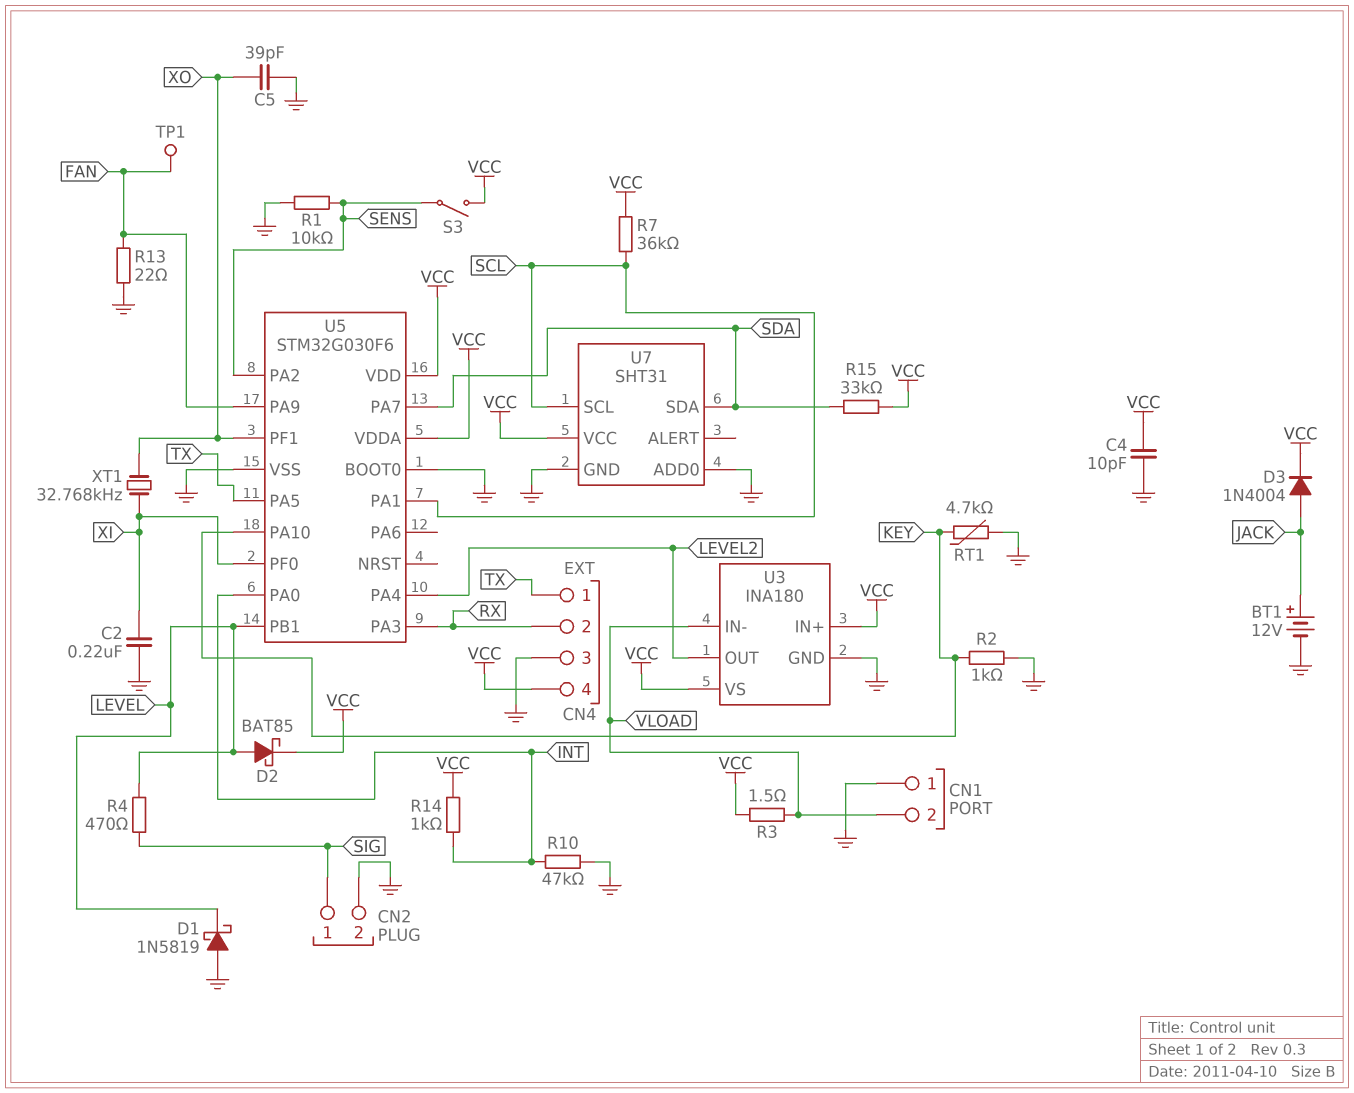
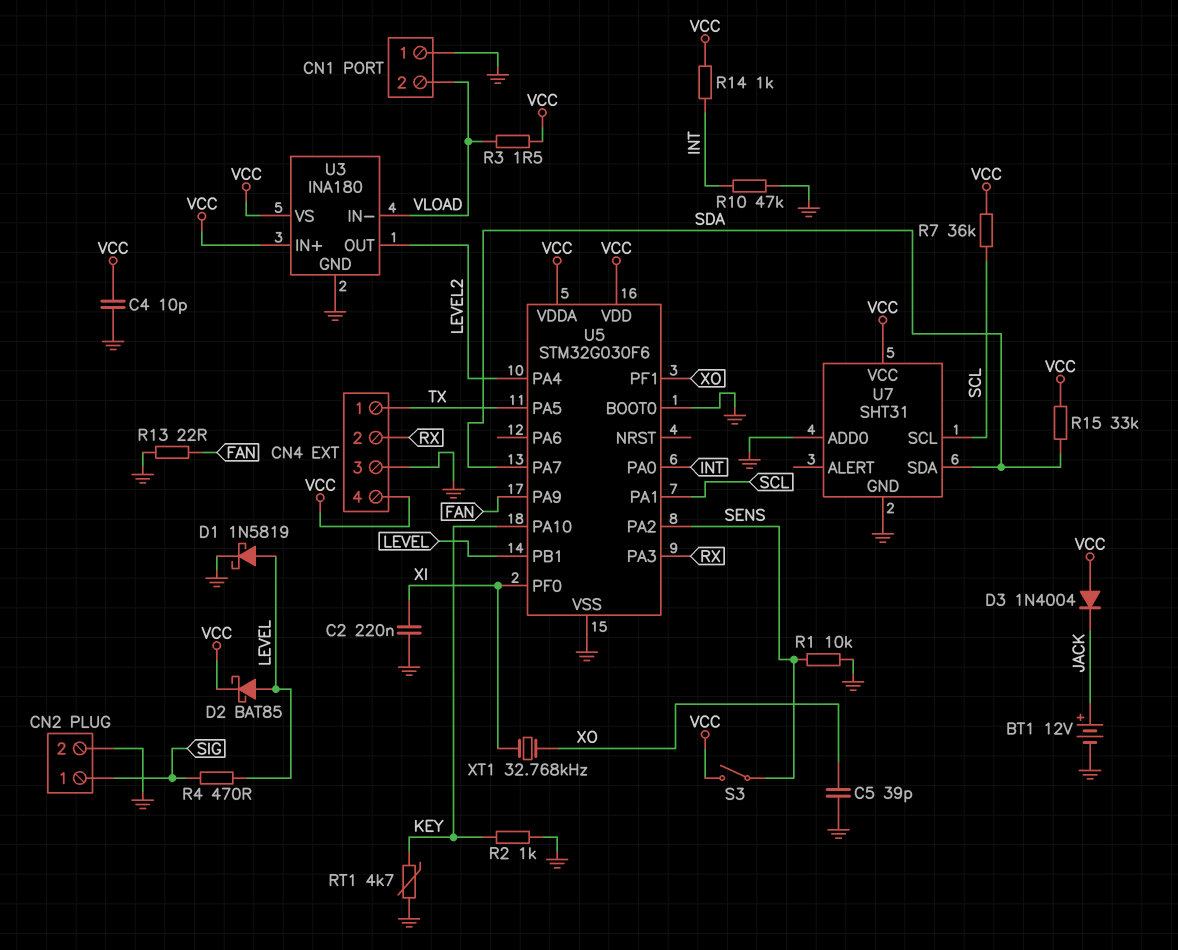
D1: schottky 1N5819 (A GND, K LEVEL) -> schottky 1N5819 (A LEVEL, K GND)
D3: diode 1N4004 (A JACK, K VCC) -> diode 1N4004 (A VCC, K JACK)
TP1: test point (FAN) -> none

